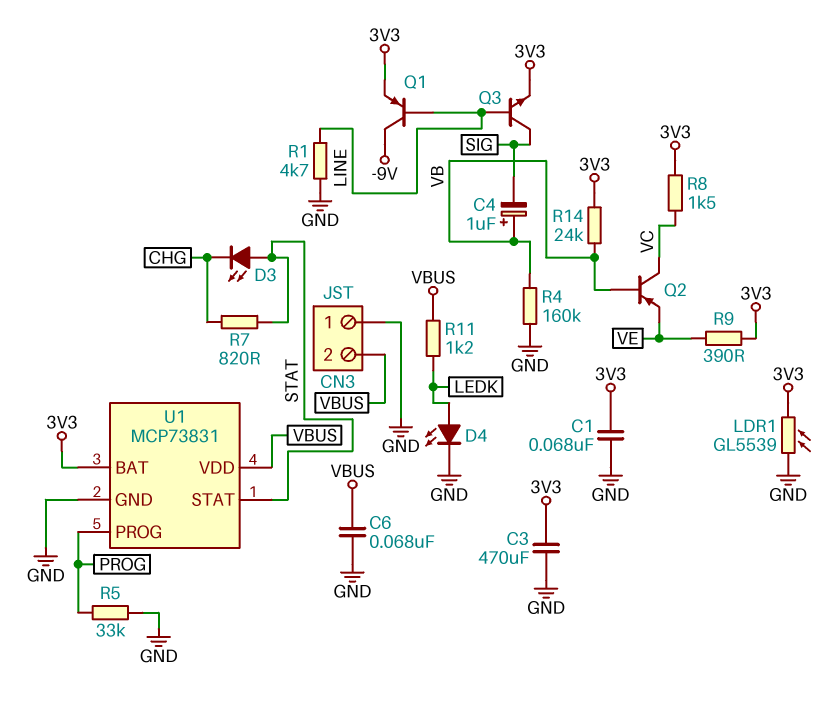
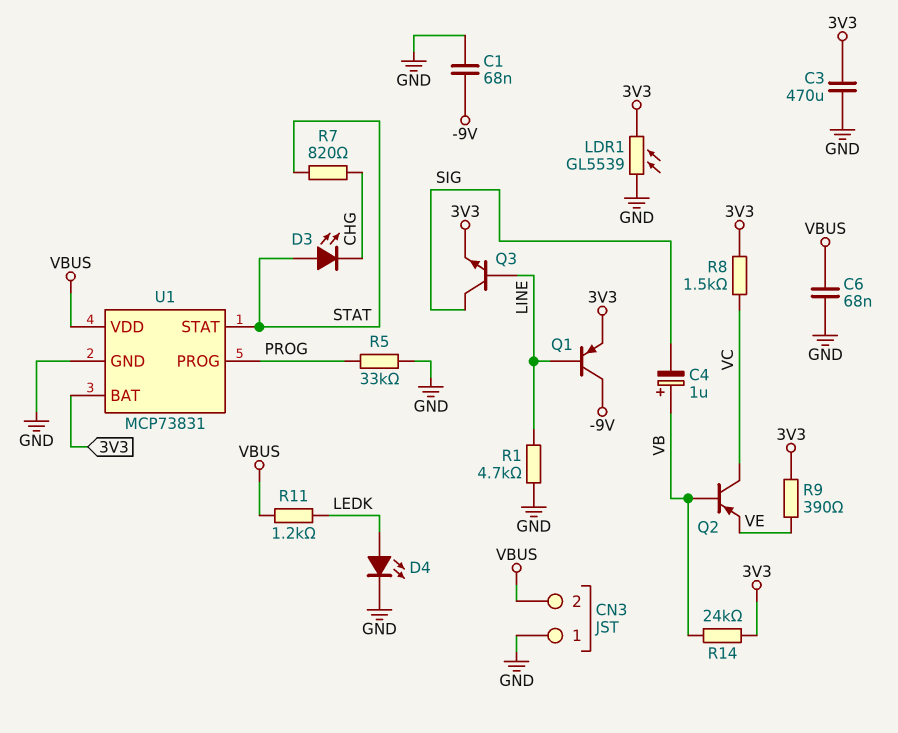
C1: 68nF (3V3, GND) -> 68nF (-9V, GND)
R4: 160k (GND, VB) -> none

